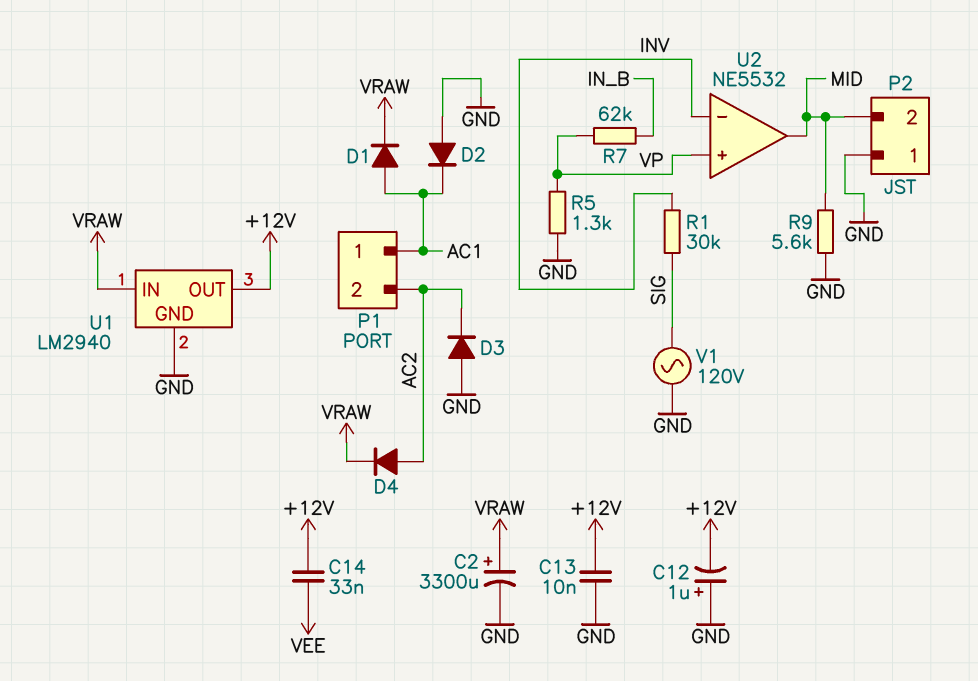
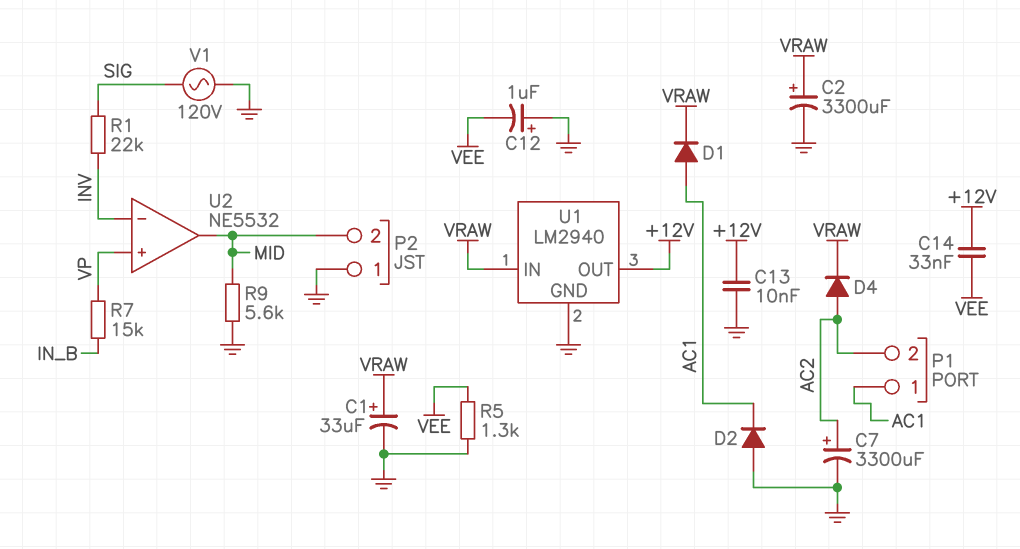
C1: none -> 33uF (plus VRAW, minus GND)
C7: none -> 3300uF (plus AC2, minus GND)
C12: 1uF (plus GND, minus +12V) -> 1uF (plus GND, minus VEE)
D3: diode (A GND, K AC2) -> none
R1: 30k (INV, SIG) -> 22k (INV, SIG)
R5: 1.3k (GND, VP) -> 1.3k (GND, VEE)
R7: 62k (IN_B, VP) -> 15k (IN_B, VP)

